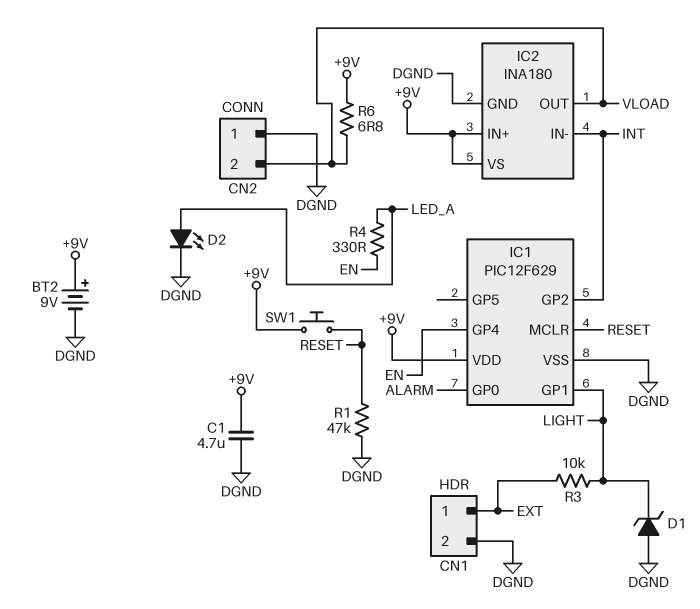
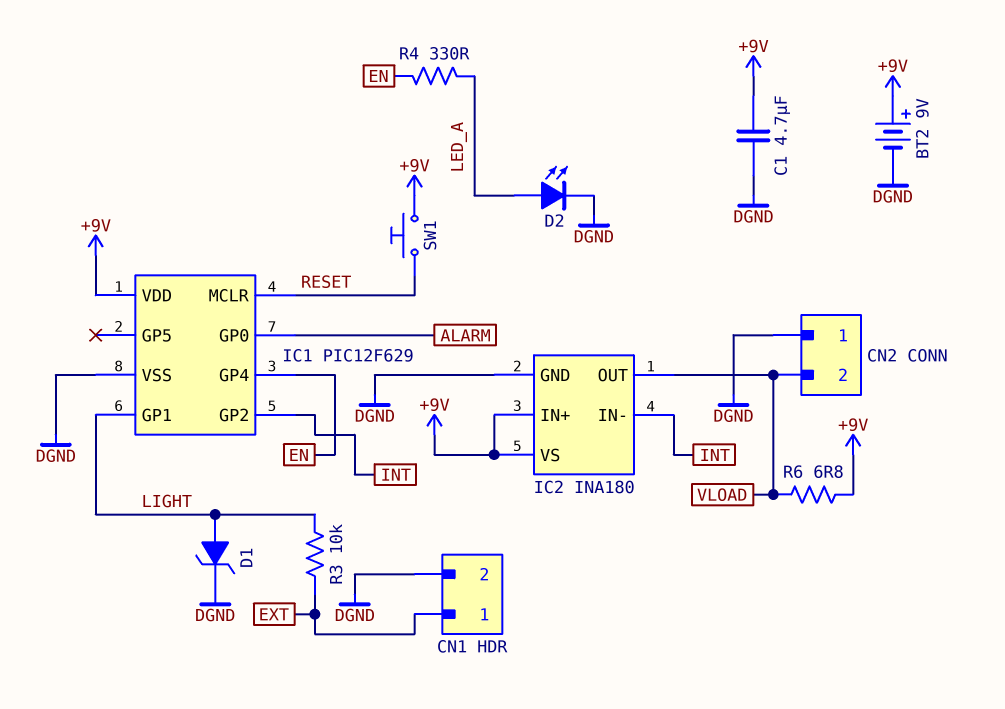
D1: zener (A DGND, K LIGHT) -> zener (A LIGHT, K DGND)
R1: 47k (DGND, RESET) -> none

